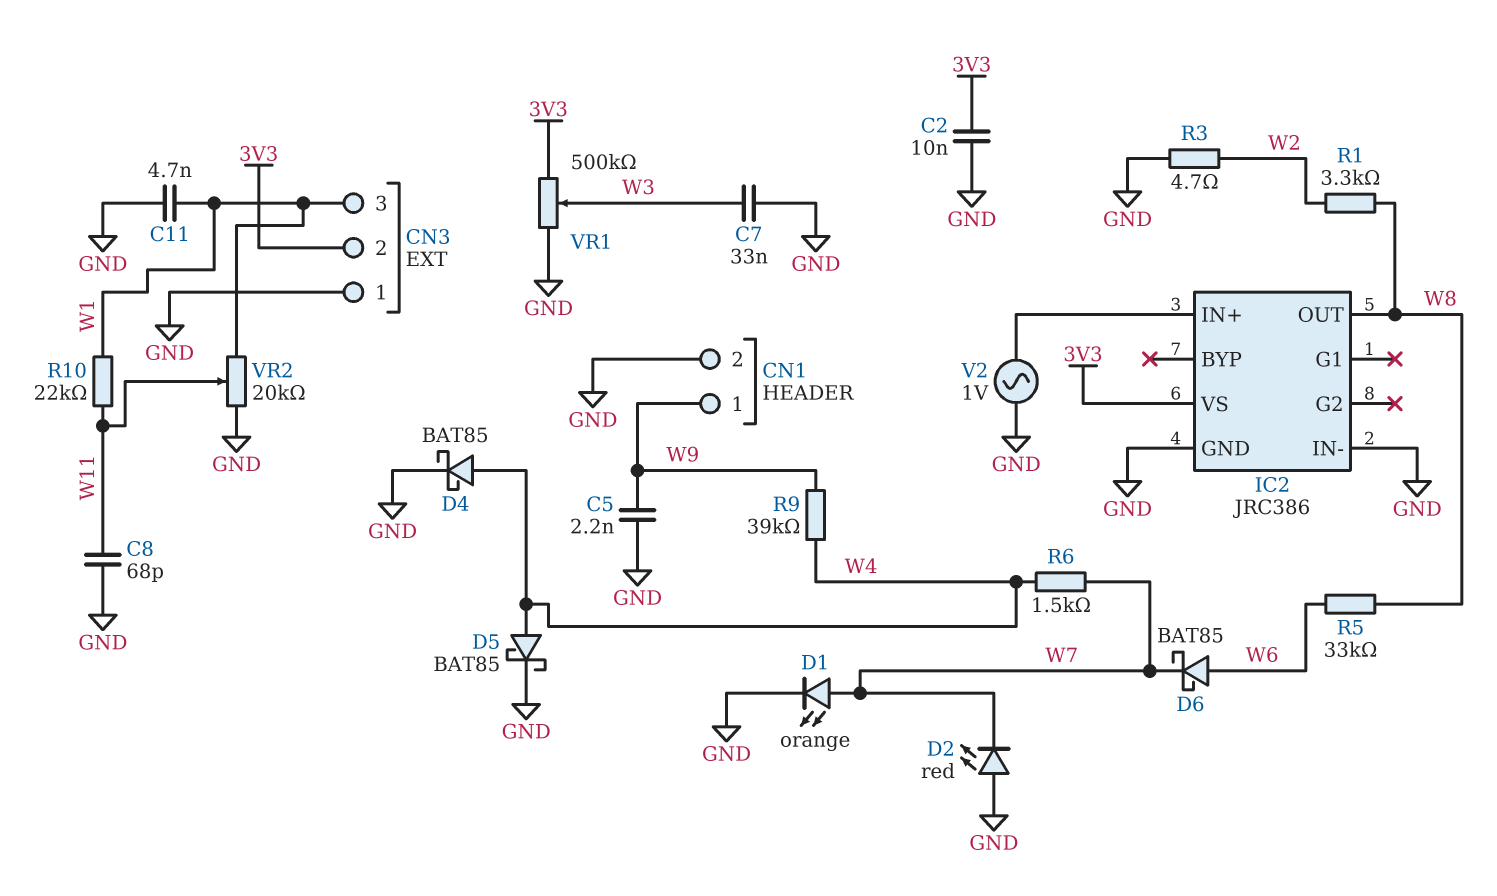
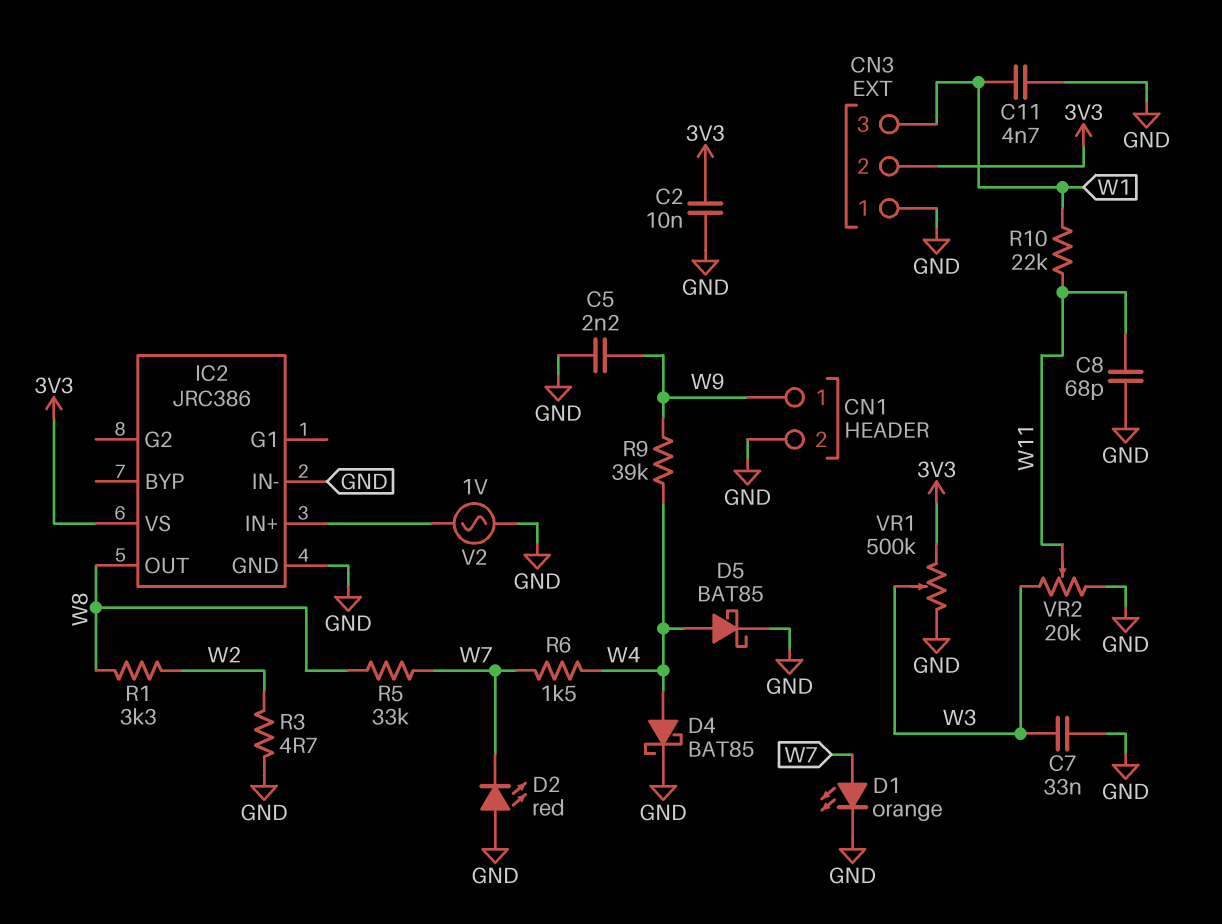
D6: schottky BAT85 (A W6, K W7) -> none
R5: 33k (W6, W8) -> 33k (W7, W8)
VR2: 20k (GND, W1, wiper W11) -> 20k (GND, W3, wiper W11)

